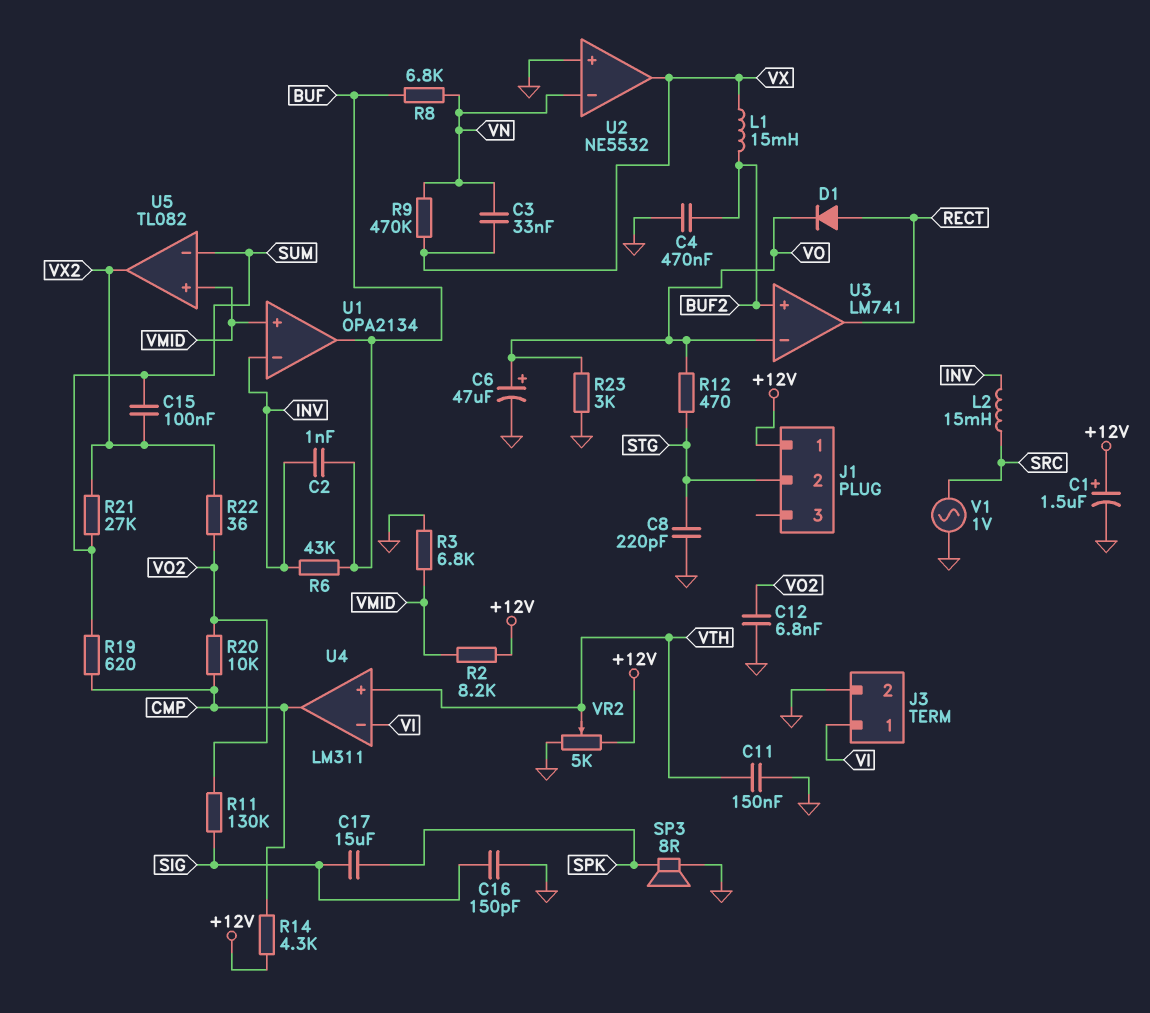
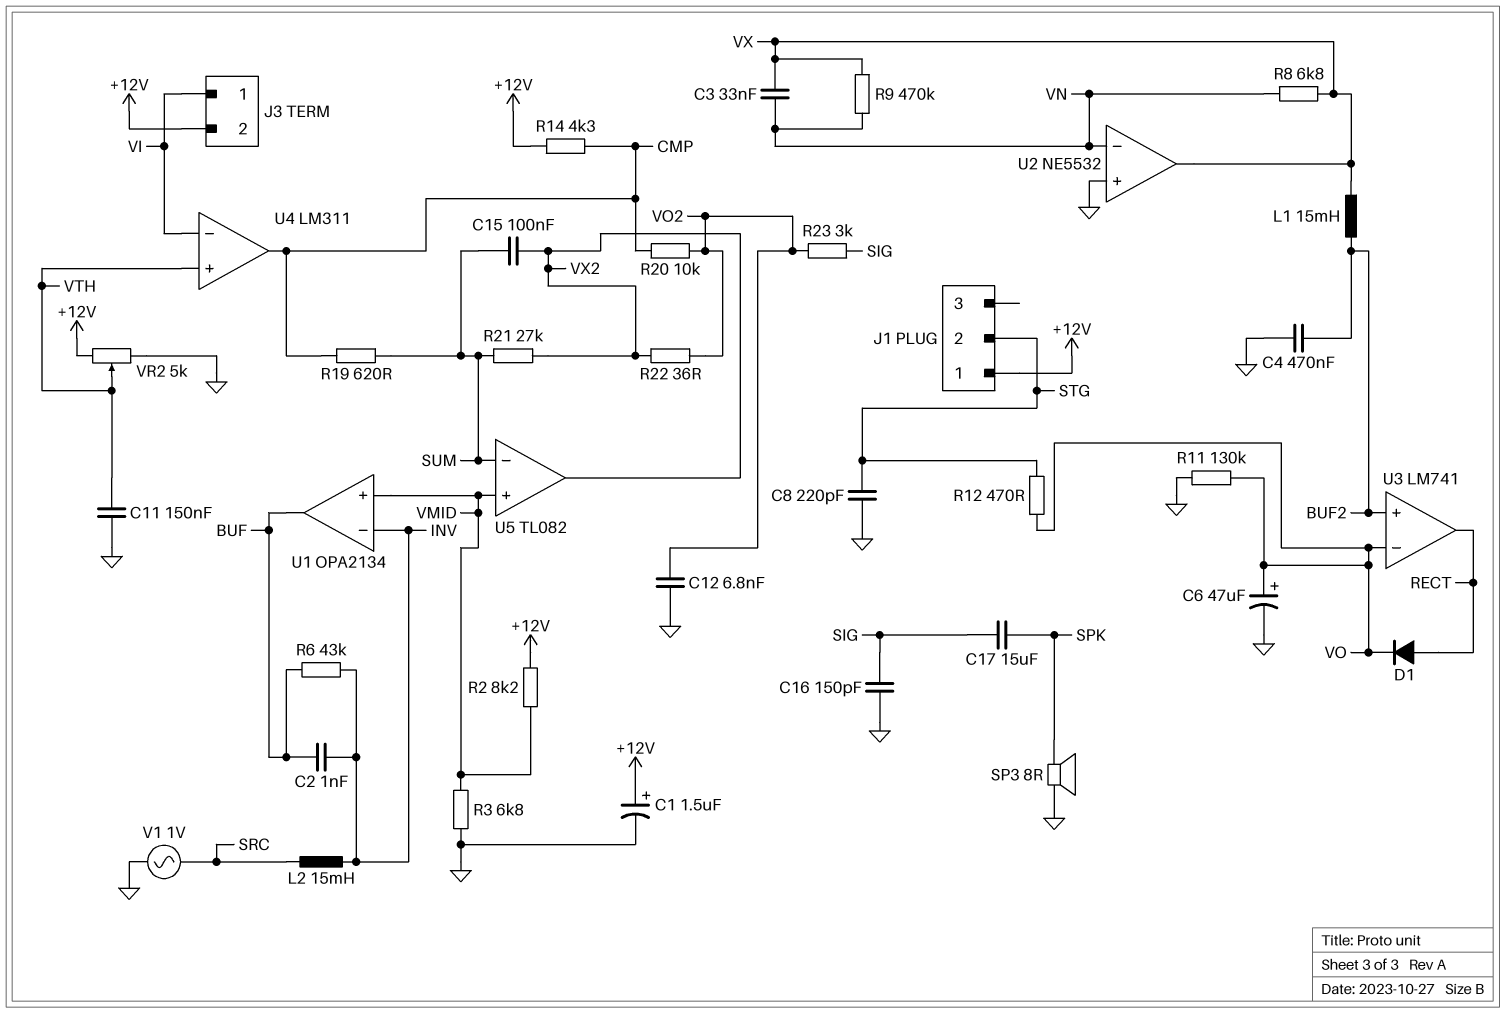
J3 pin 2: GND -> +12V
R8: 6.8k (BUF, VN) -> 6.8k (VN, VX)
R11: 130k (SIG, VO2) -> 130k (GND, VO)
R23: 3k (GND, VO) -> 3k (SIG, VO2)

